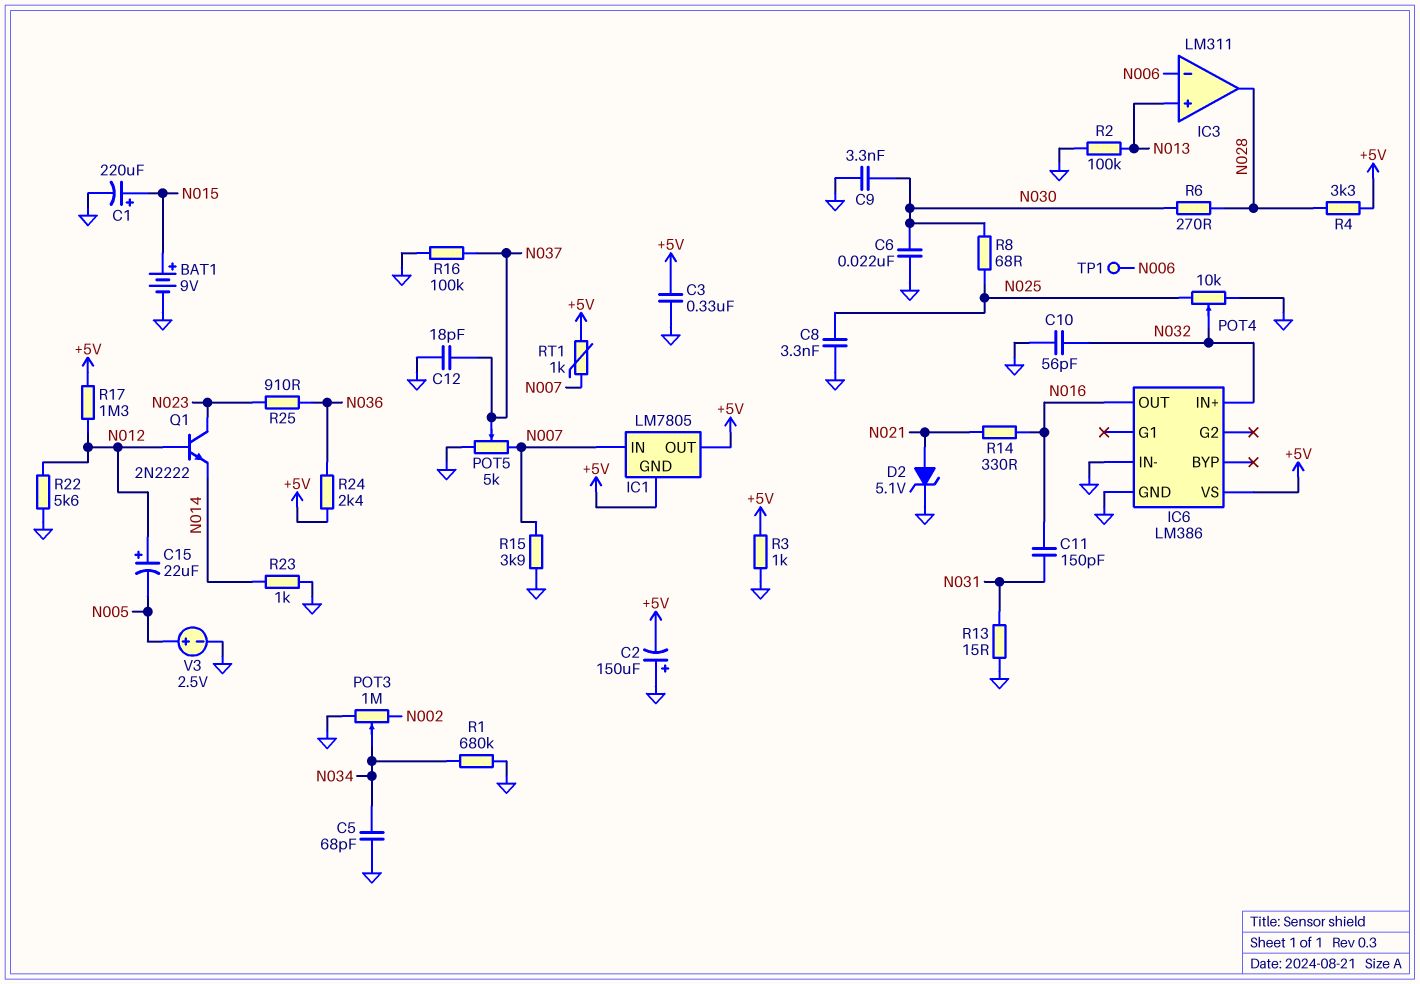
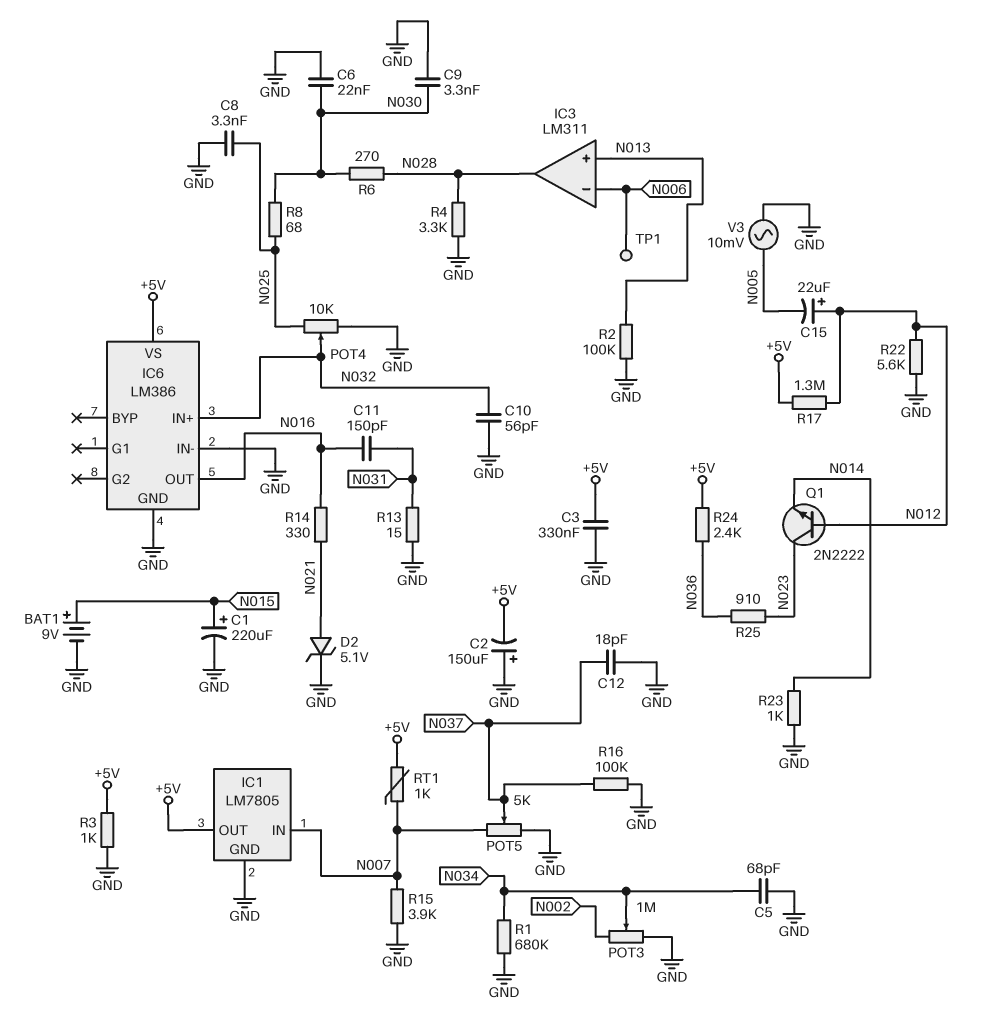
IC1 pin GND: +5V -> GND
R4: 3.3k (+5V, N028) -> 3.3k (GND, N028)
V3: 2.5V (plus N005, minus GND) -> AC 10mV (GND, N005)

